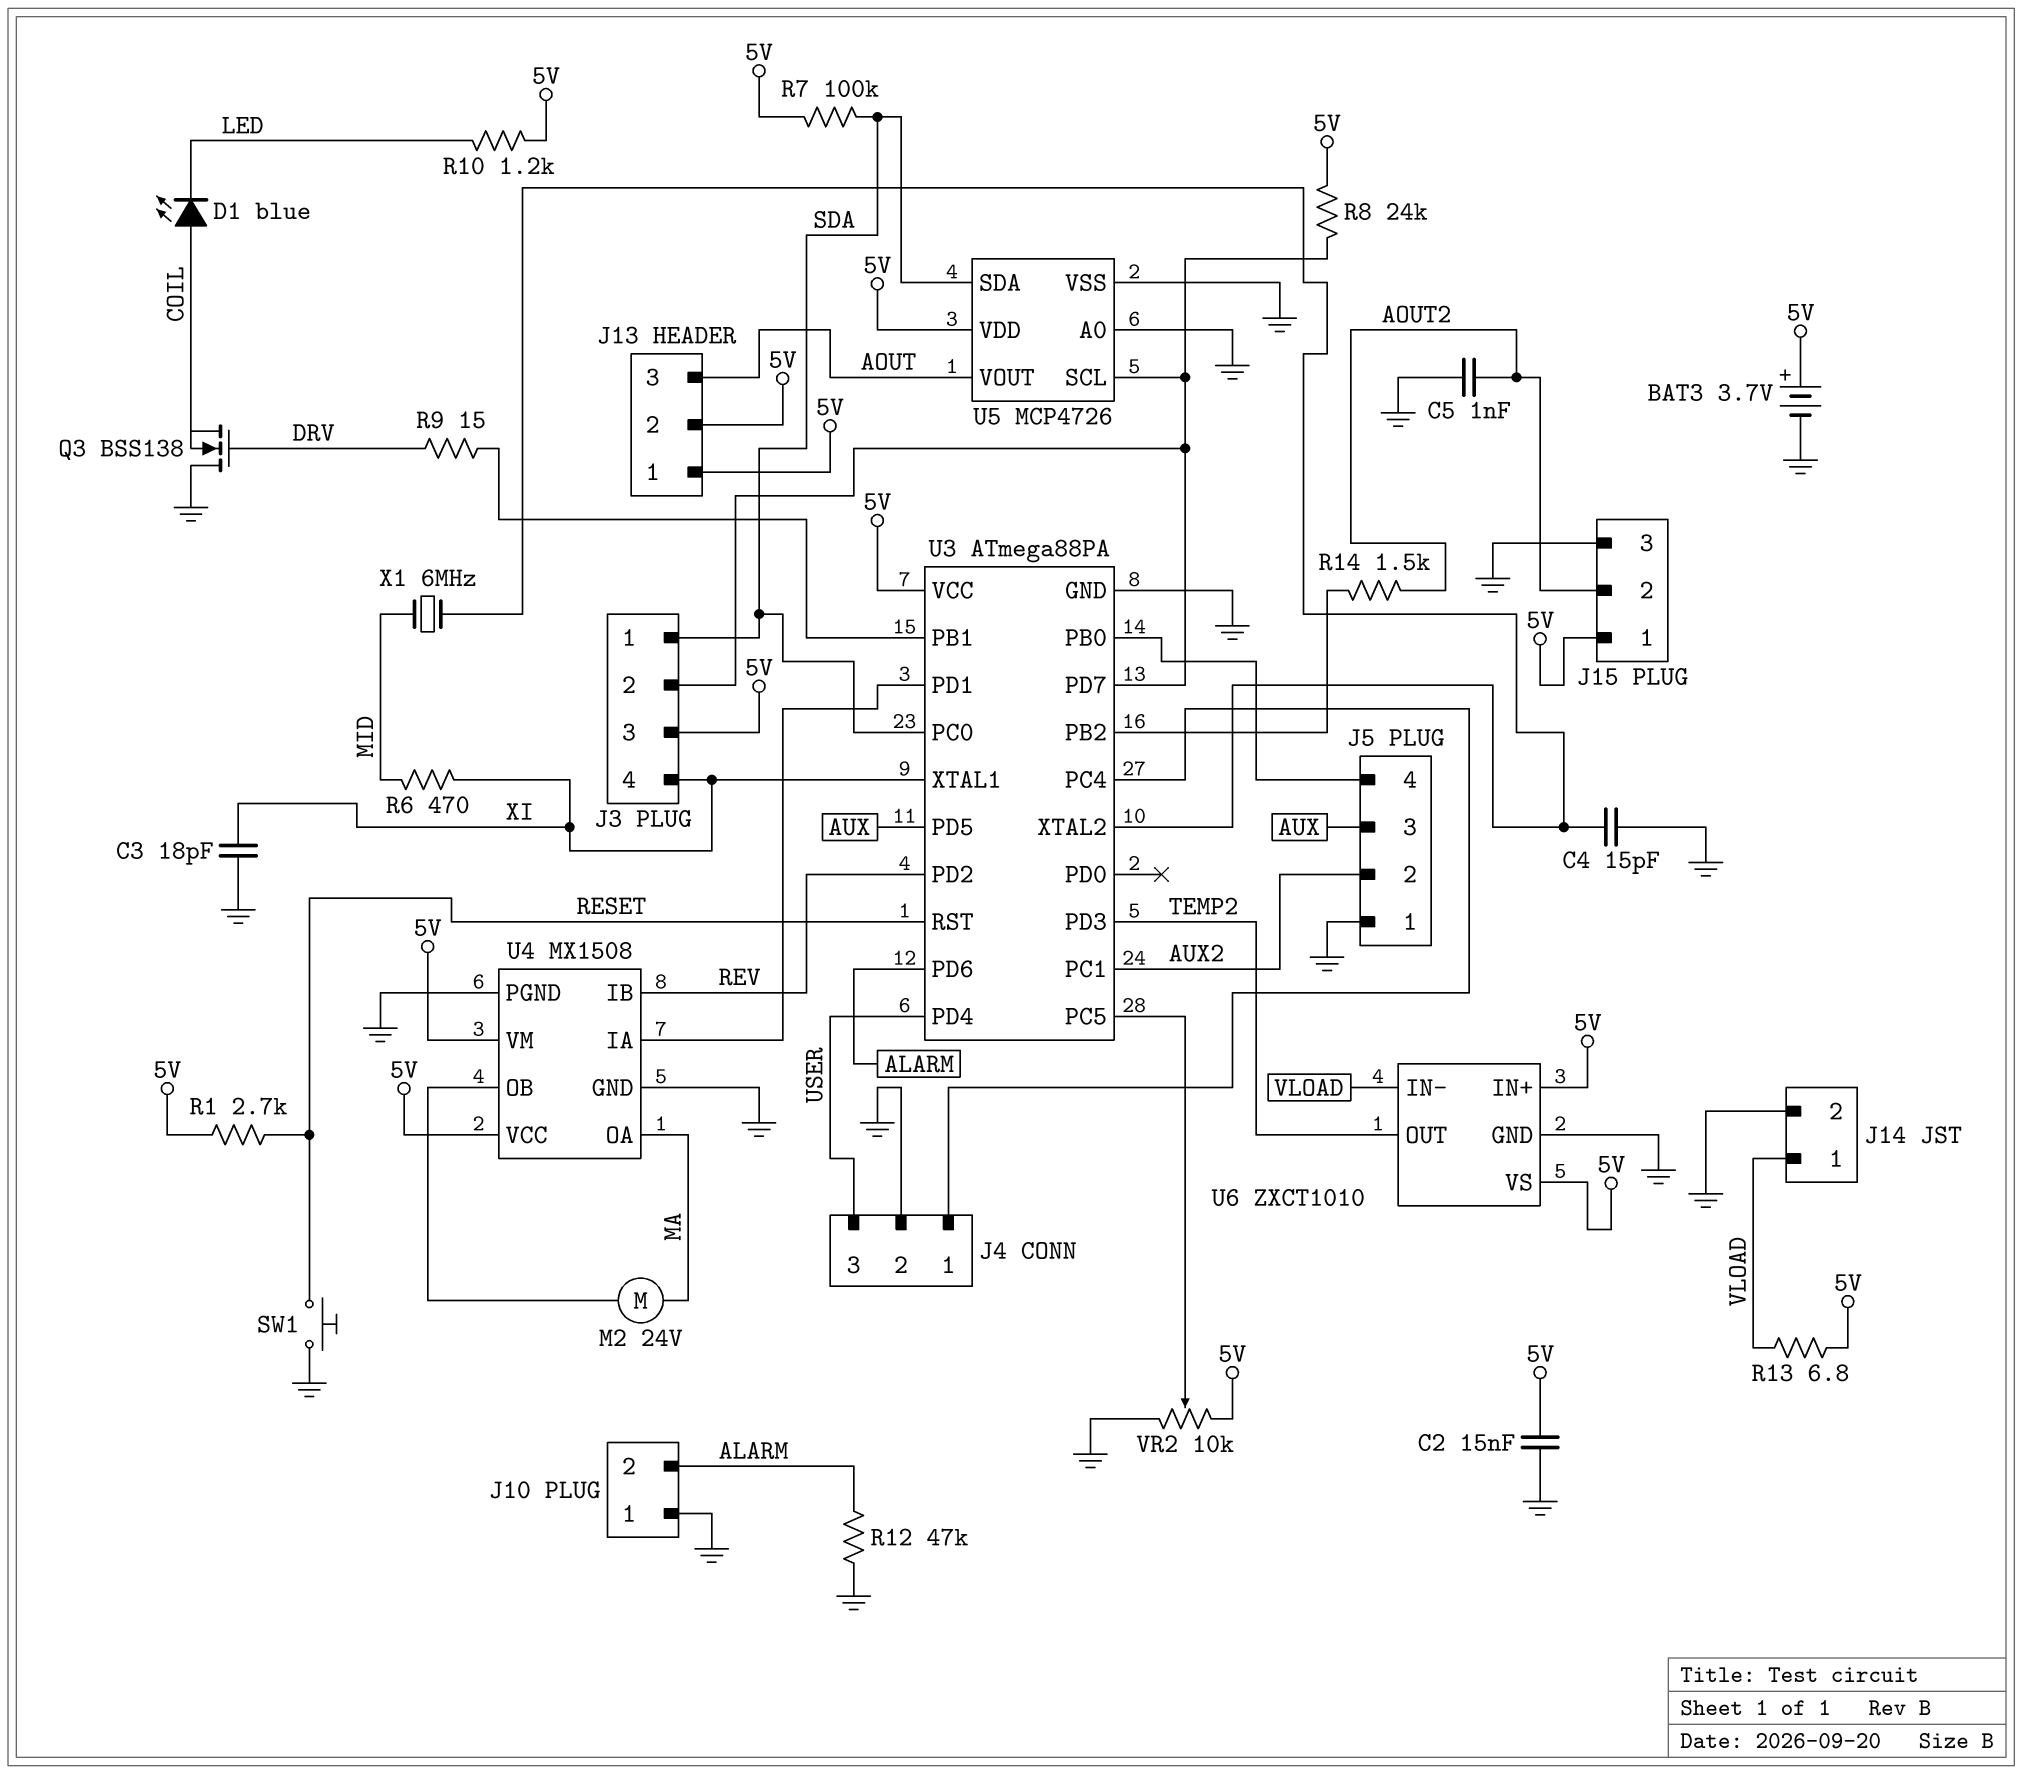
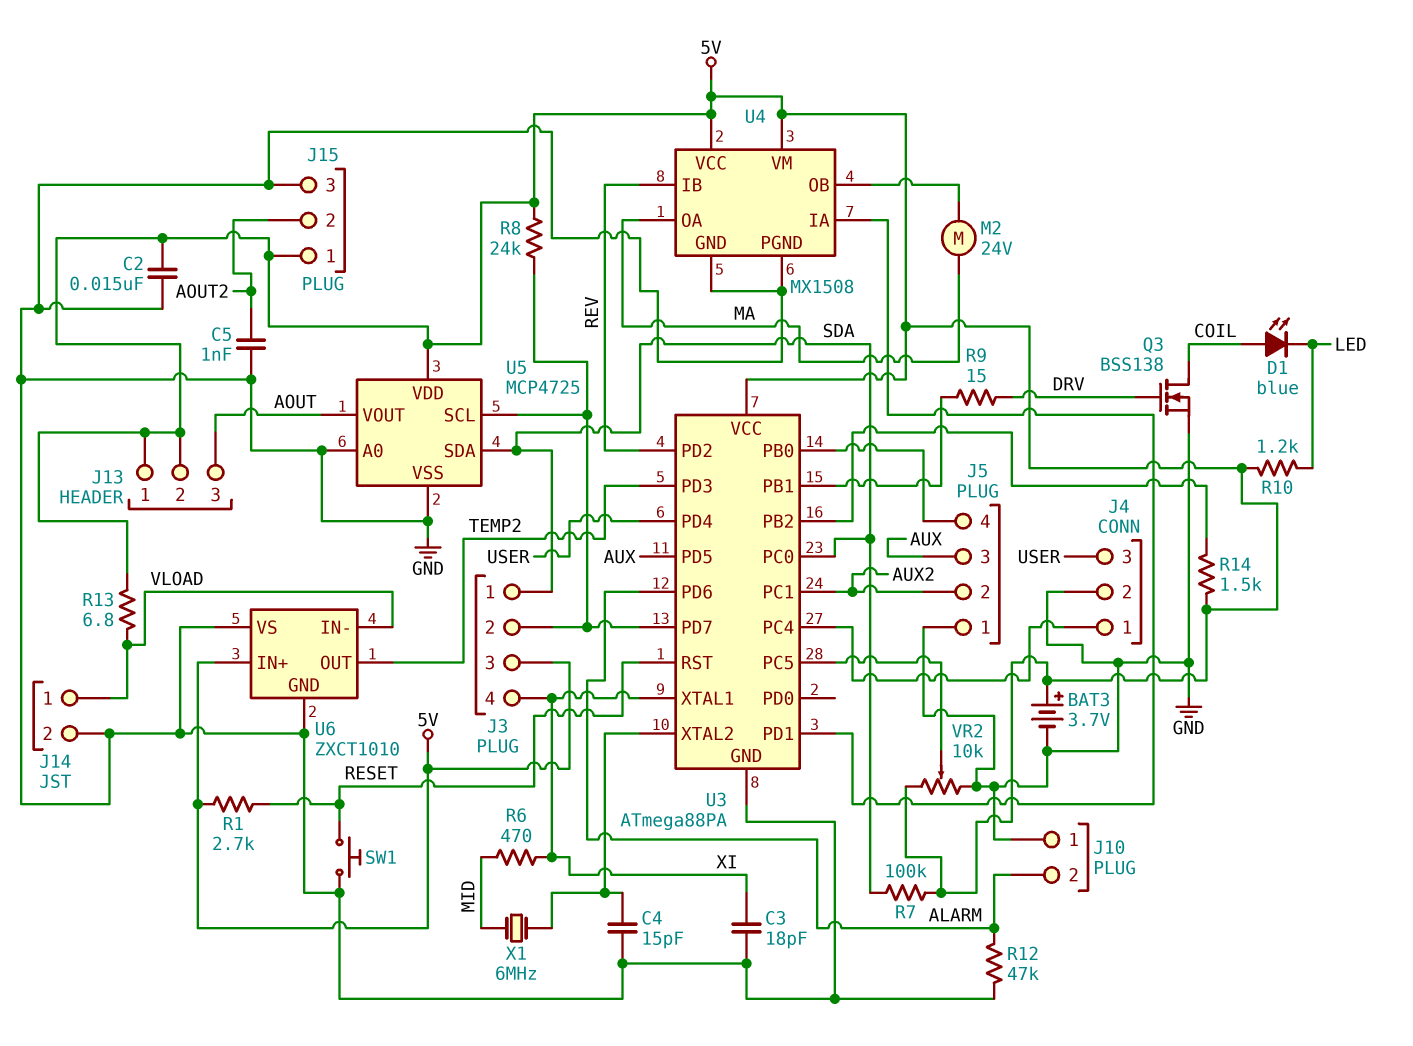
Q3: NMOS BSS138 (G DRV, D GND, S COIL) -> NMOS BSS138 (G DRV, D COIL, S GND)
R14: 1.5k (AOUT2, U3/PB2) -> 1.5k (5V, U3/PB2)
U5: MCP4726 -> MCP4725
U6 pin VS: 5V -> GND

